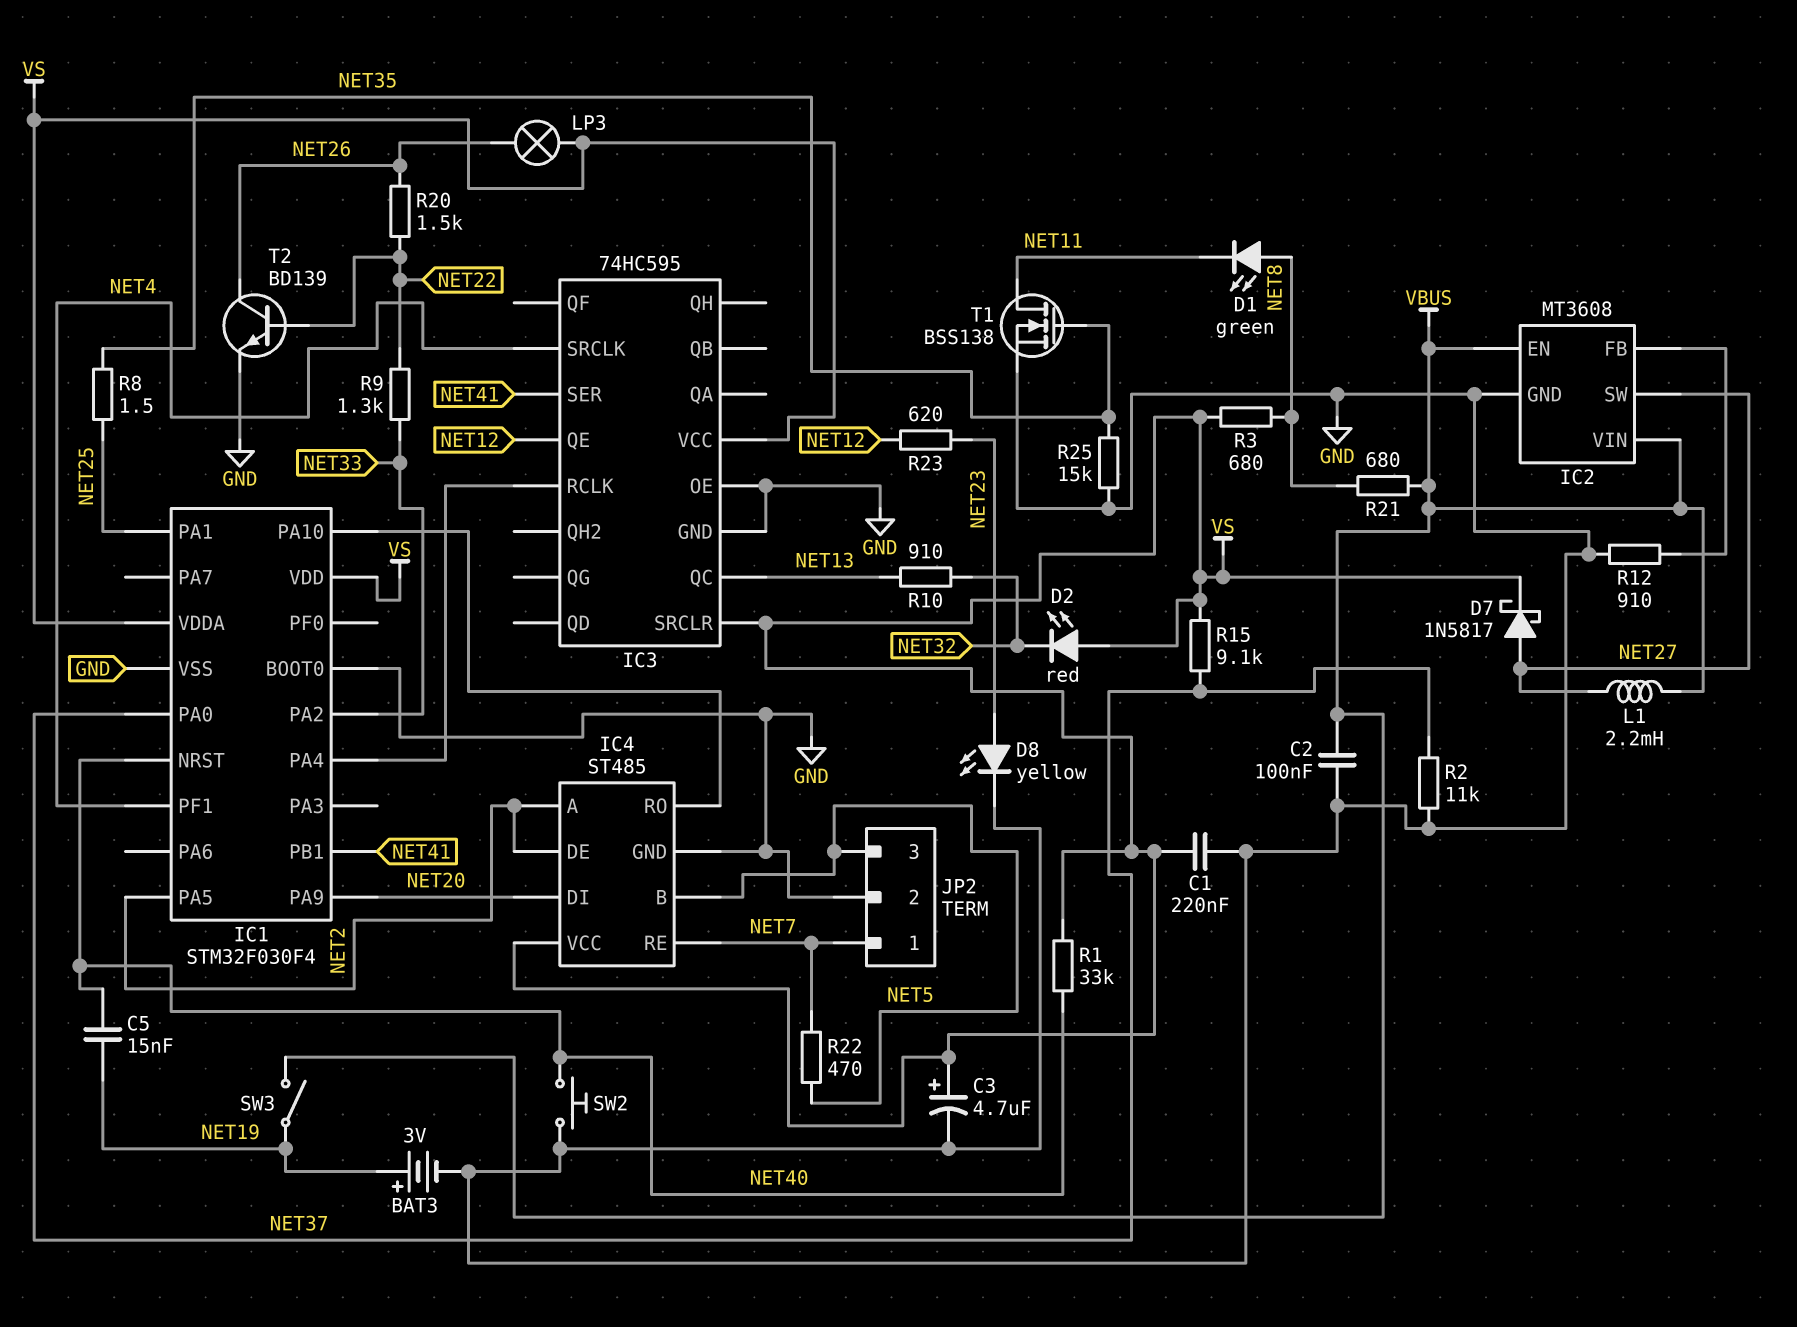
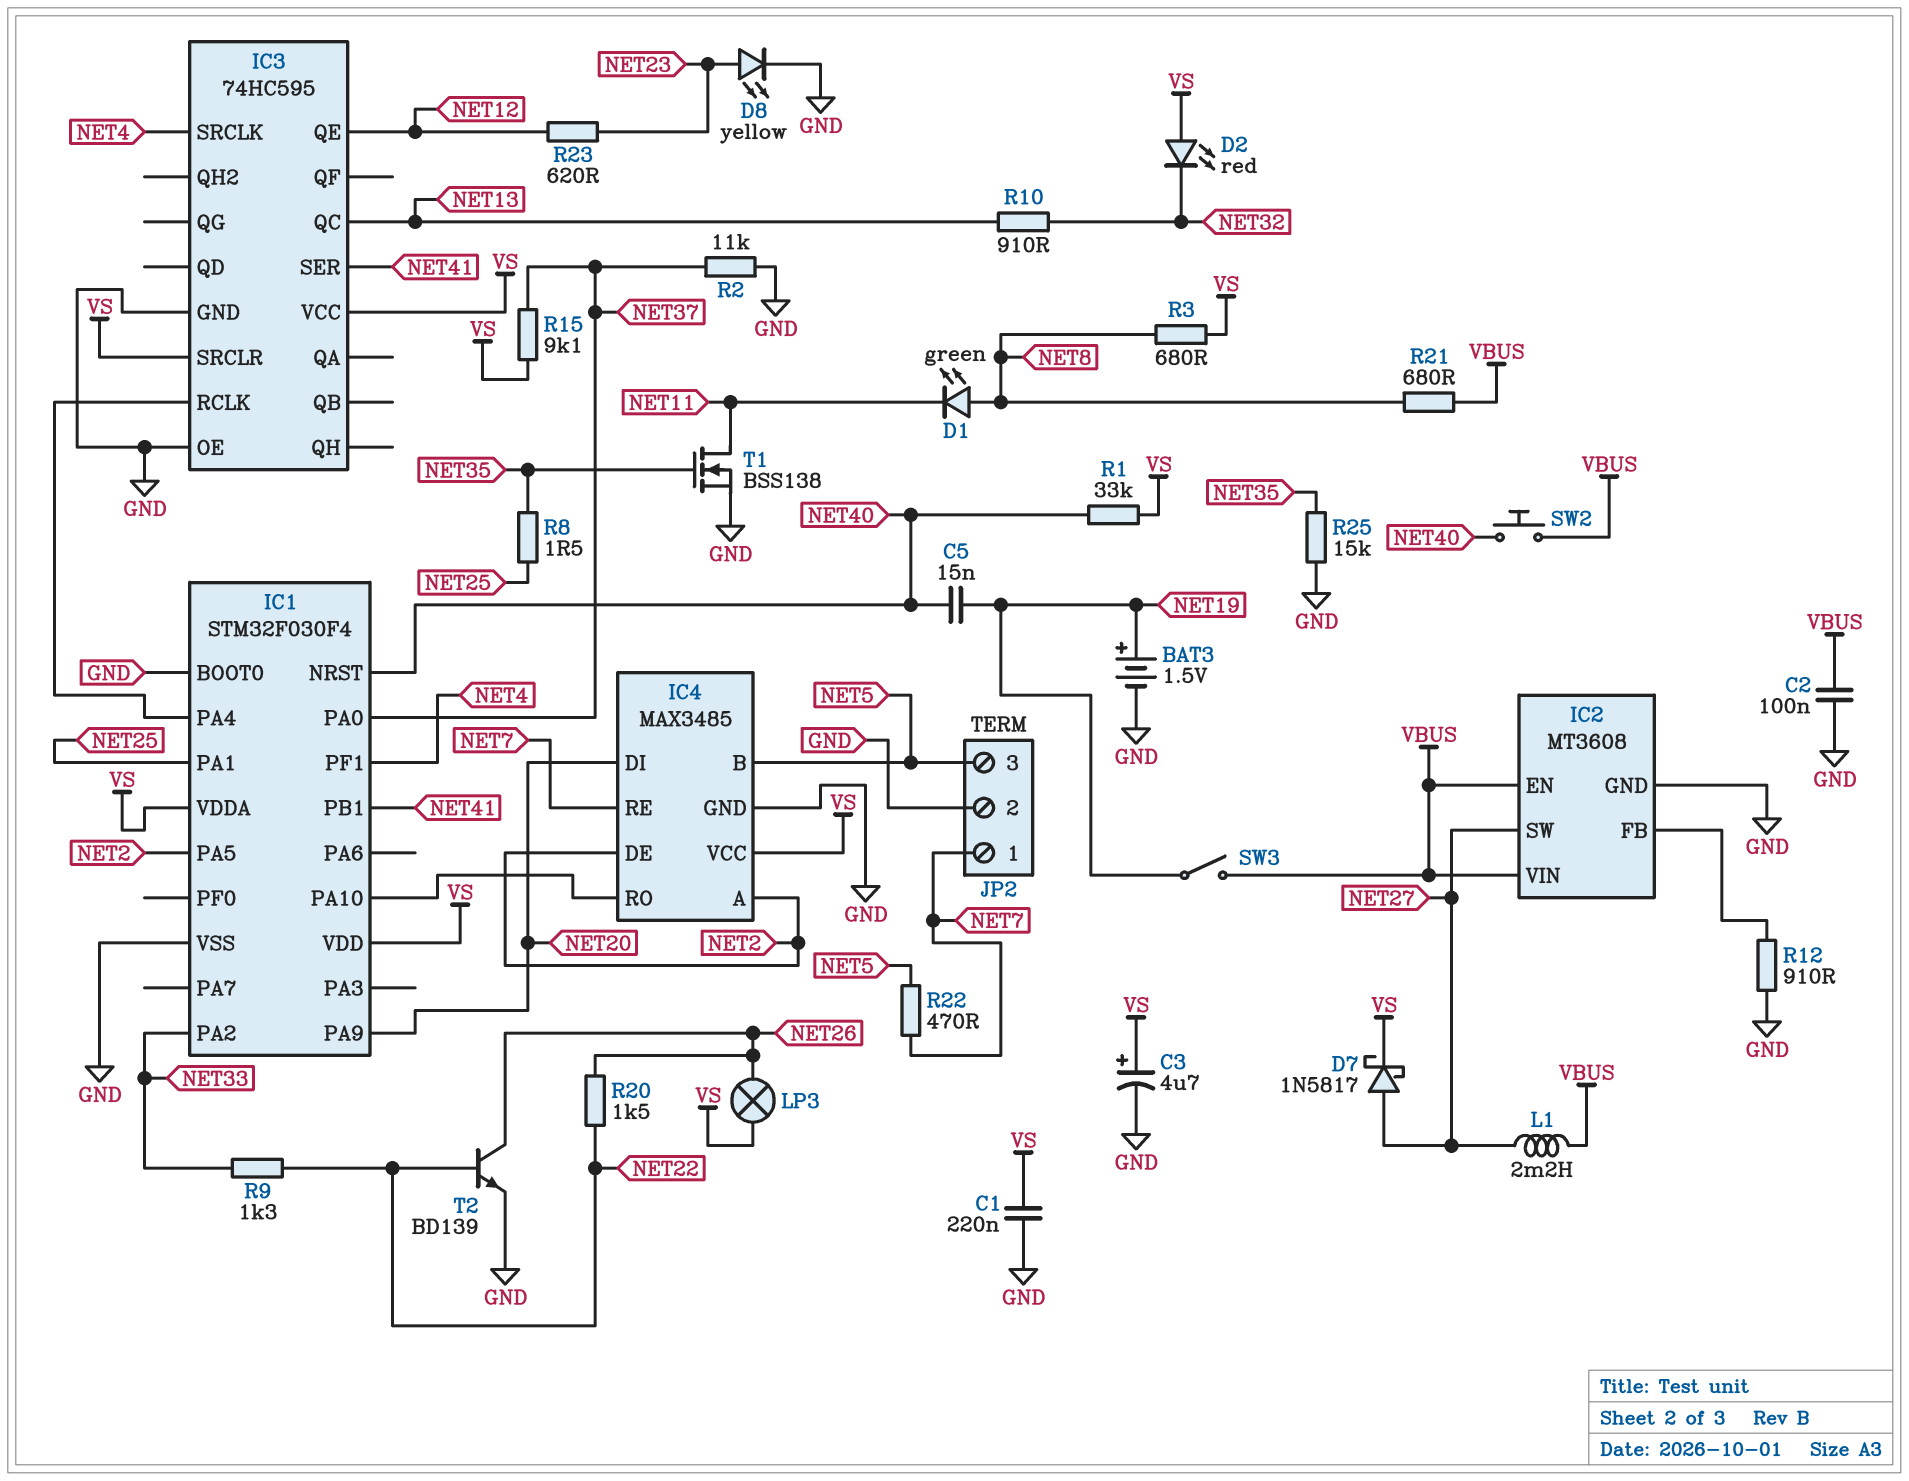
BAT3: 3V (plus NET19, minus GND) -> 1.5V (plus NET19, minus GND)
IC4: ST485 -> MAX3485
SW2: button (GND, NET40) -> button (NET40, VBUS)

